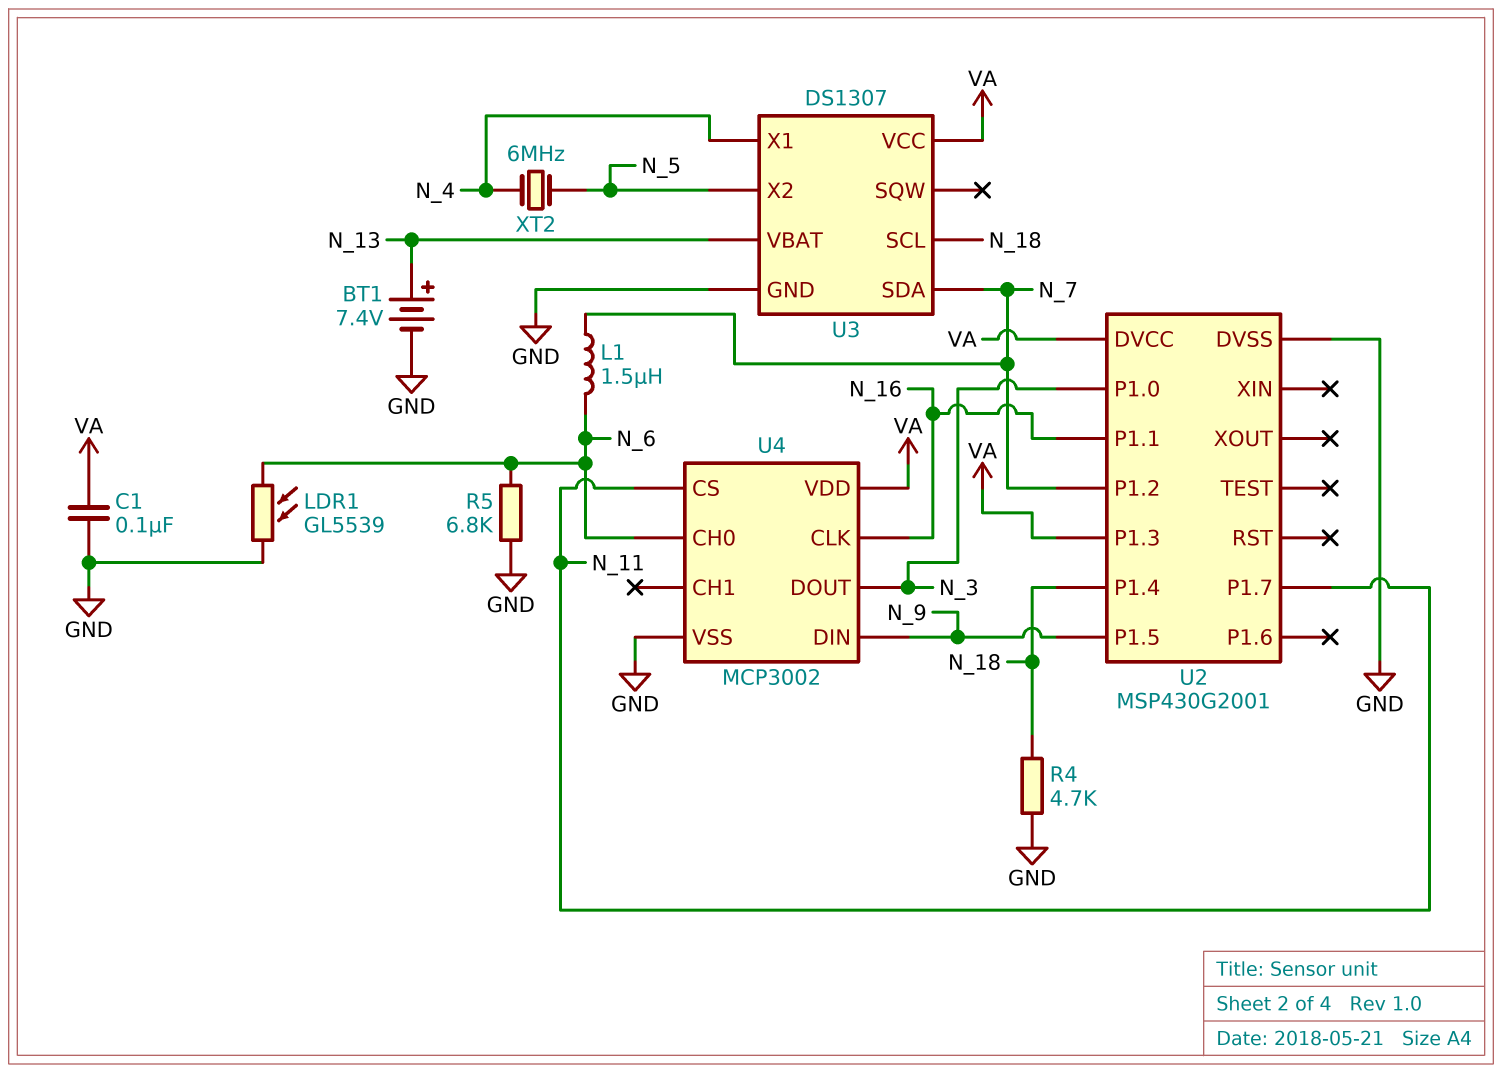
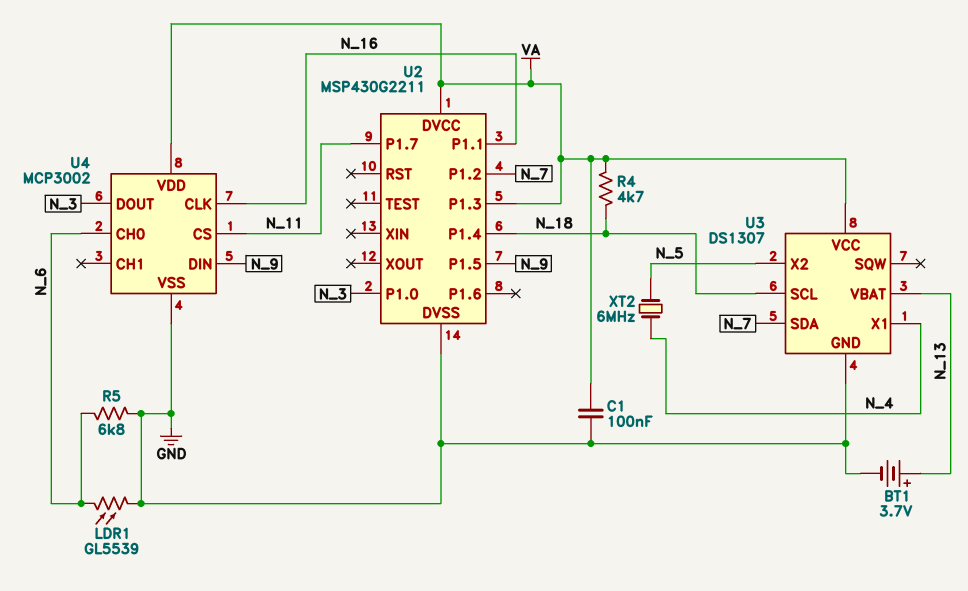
BT1: 7.4V (plus N_13, minus GND) -> 3.7V (plus N_13, minus GND)
L1: 1.5uH (N_6, N_7) -> none
R4: 4.7k (GND, N_18) -> 4.7k (N_18, VA)
U2: MSP430G2001 -> MSP430G2211

